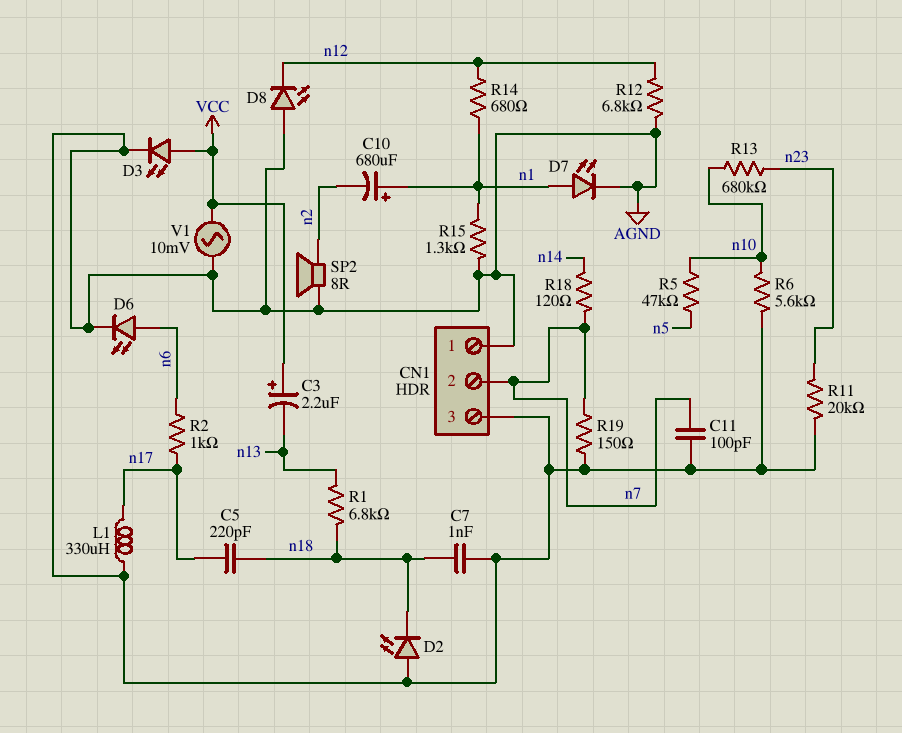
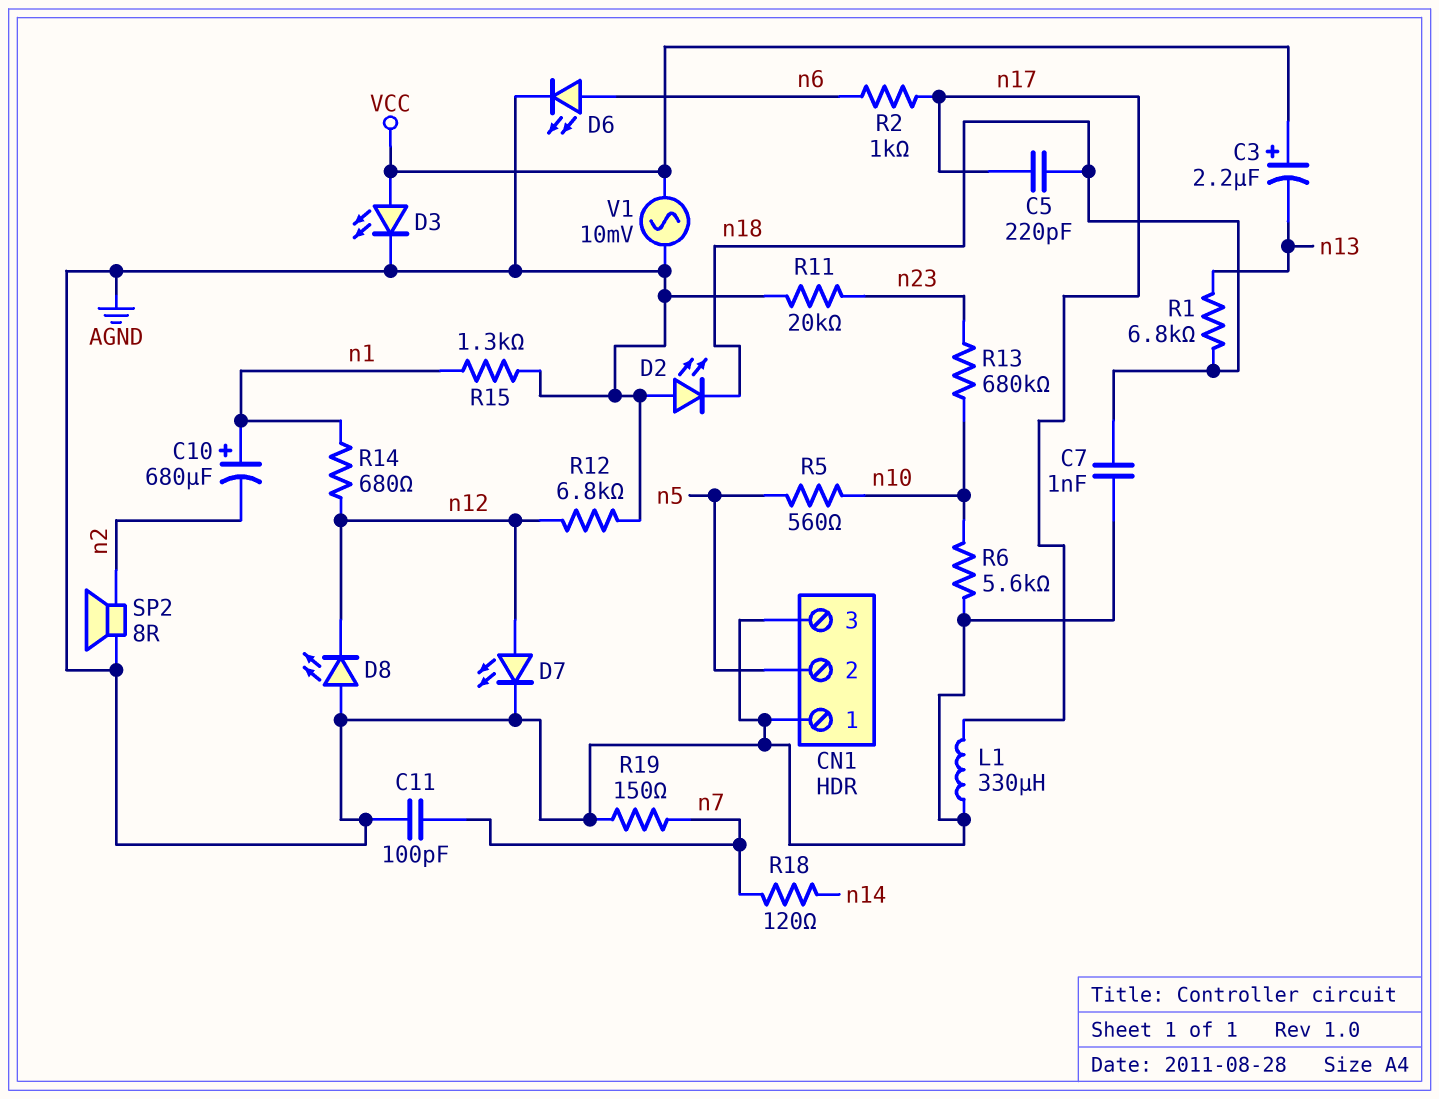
CN1 pin 2: n7 -> n5
D7: LED (A n1, K AGND) -> LED (A n12, K AGND)
R5: 47k (n5, n10) -> 560 (n5, n10)

